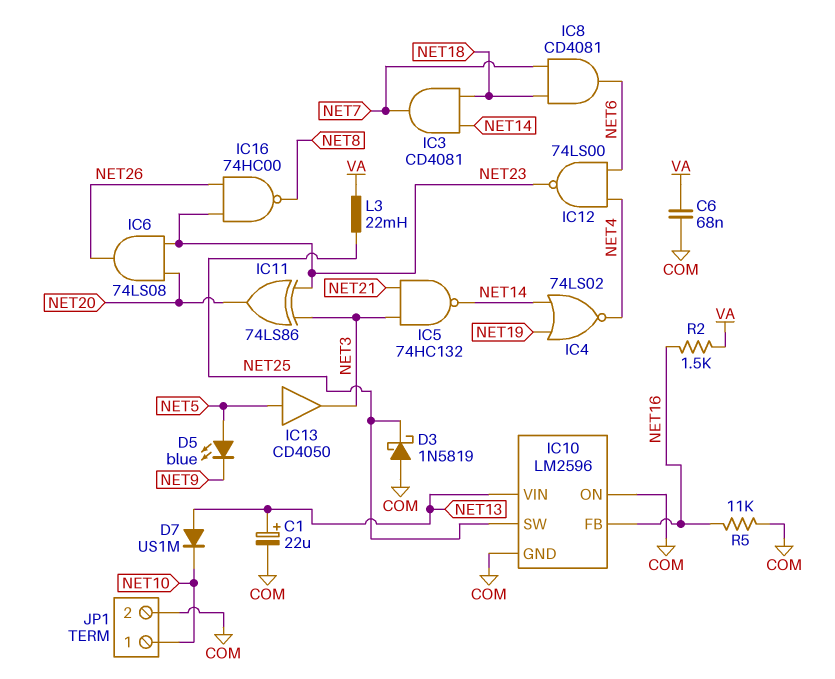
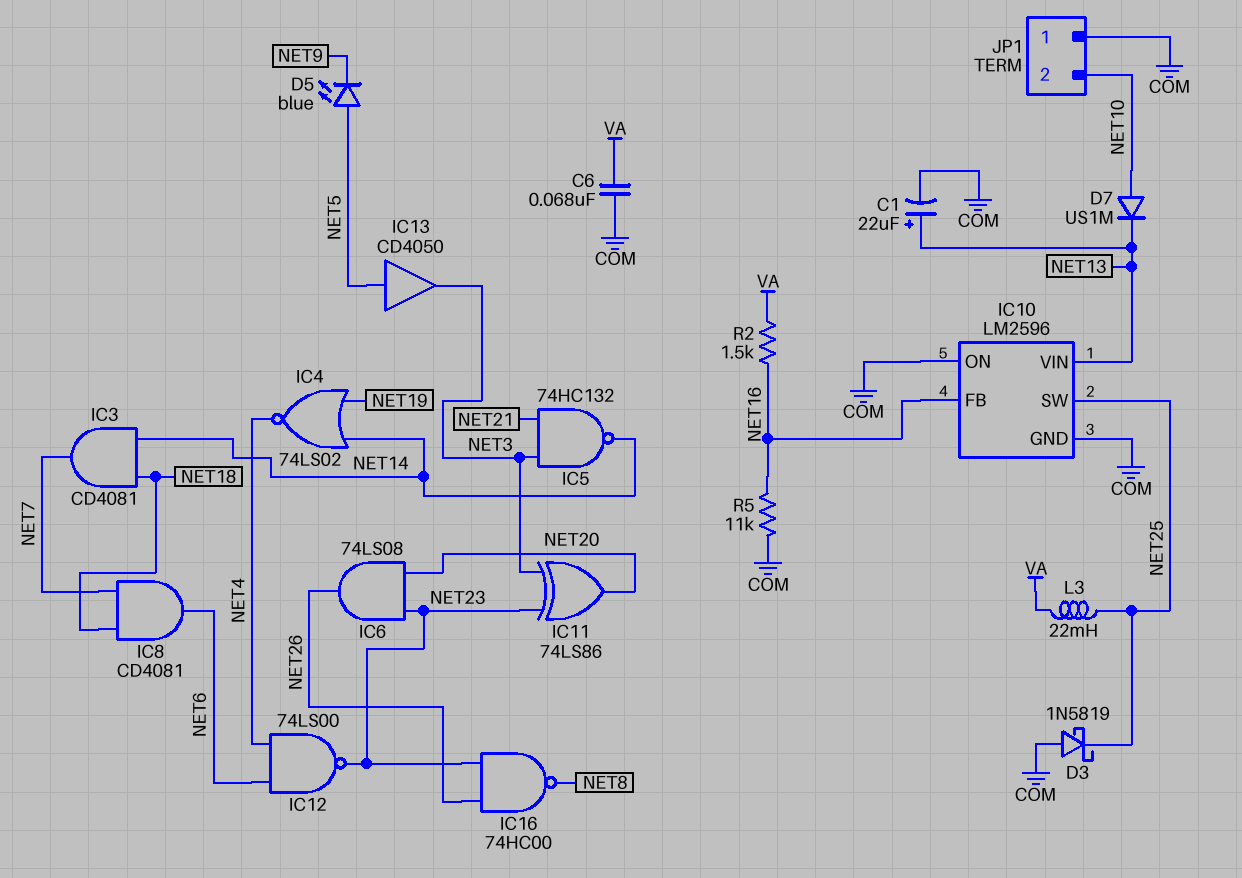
D7: diode US1M (A NET13, K NET10) -> diode US1M (A NET10, K NET13)
JP1 pin 1: NET10 -> COM
JP1 pin 2: COM -> NET10

